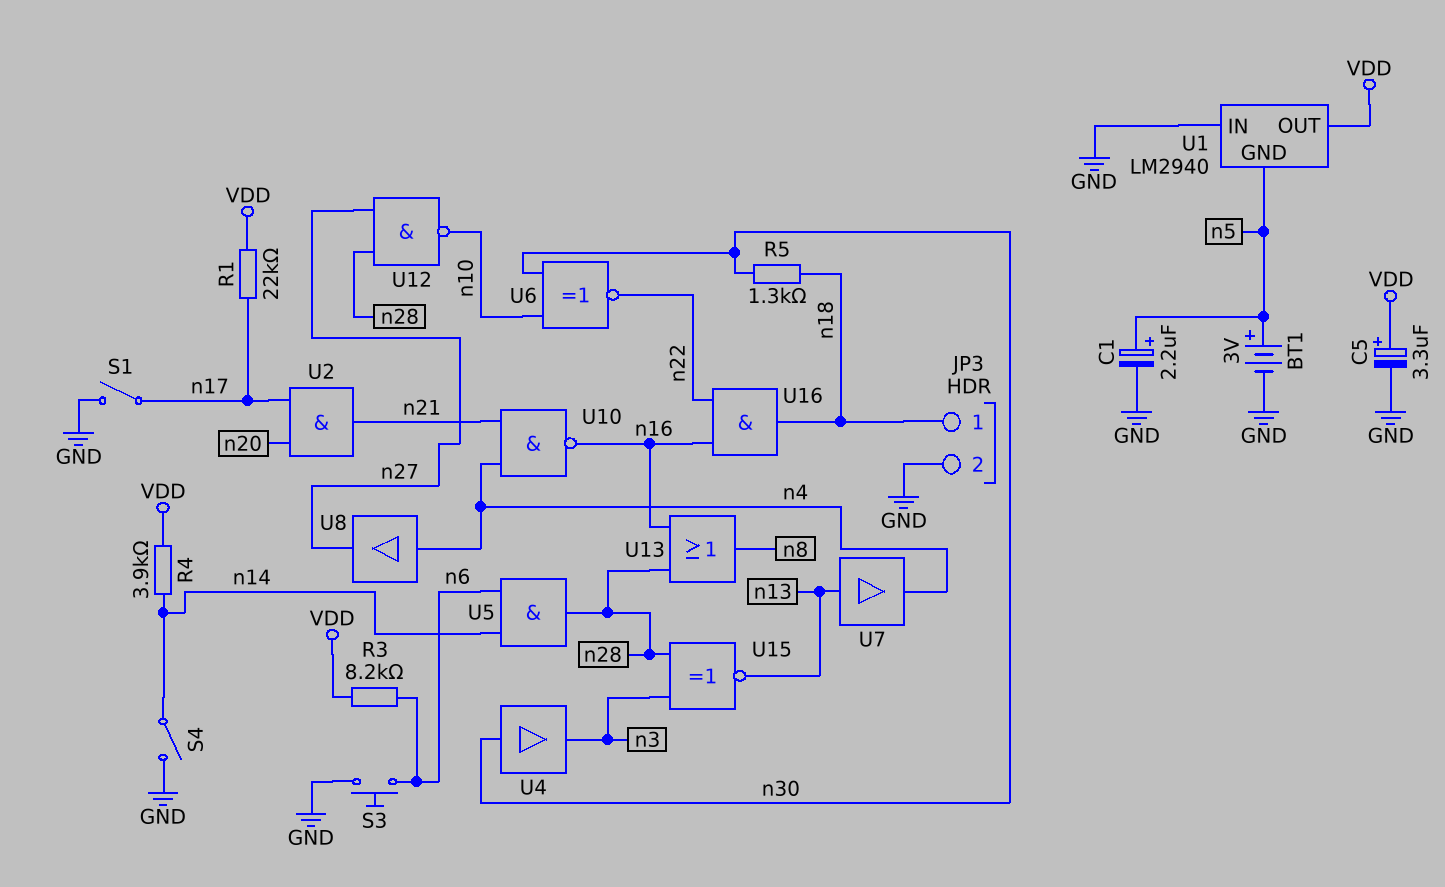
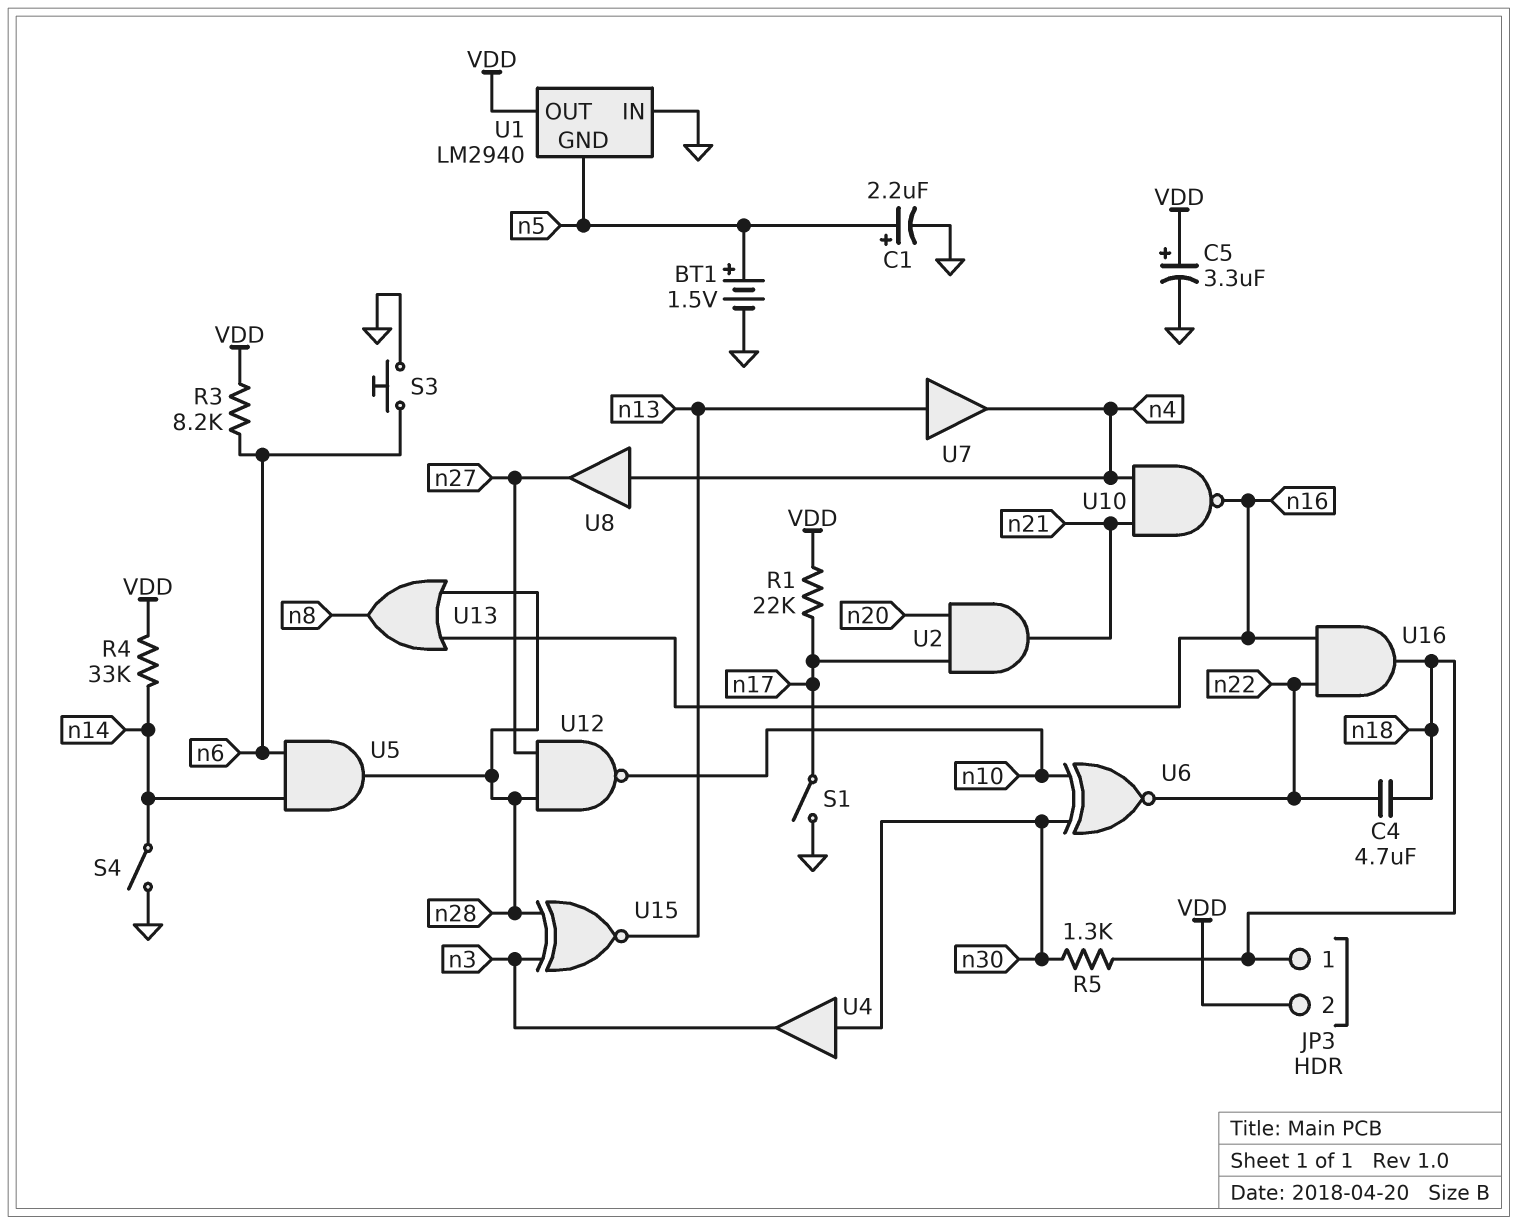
BT1: 3V (plus n5, minus GND) -> 1.5V (plus n5, minus GND)
C4: none -> 4.7uF (n18, n22)
JP3 pin 2: GND -> VDD
R4: 3.9k (VDD, n14) -> 33k (VDD, n14)

